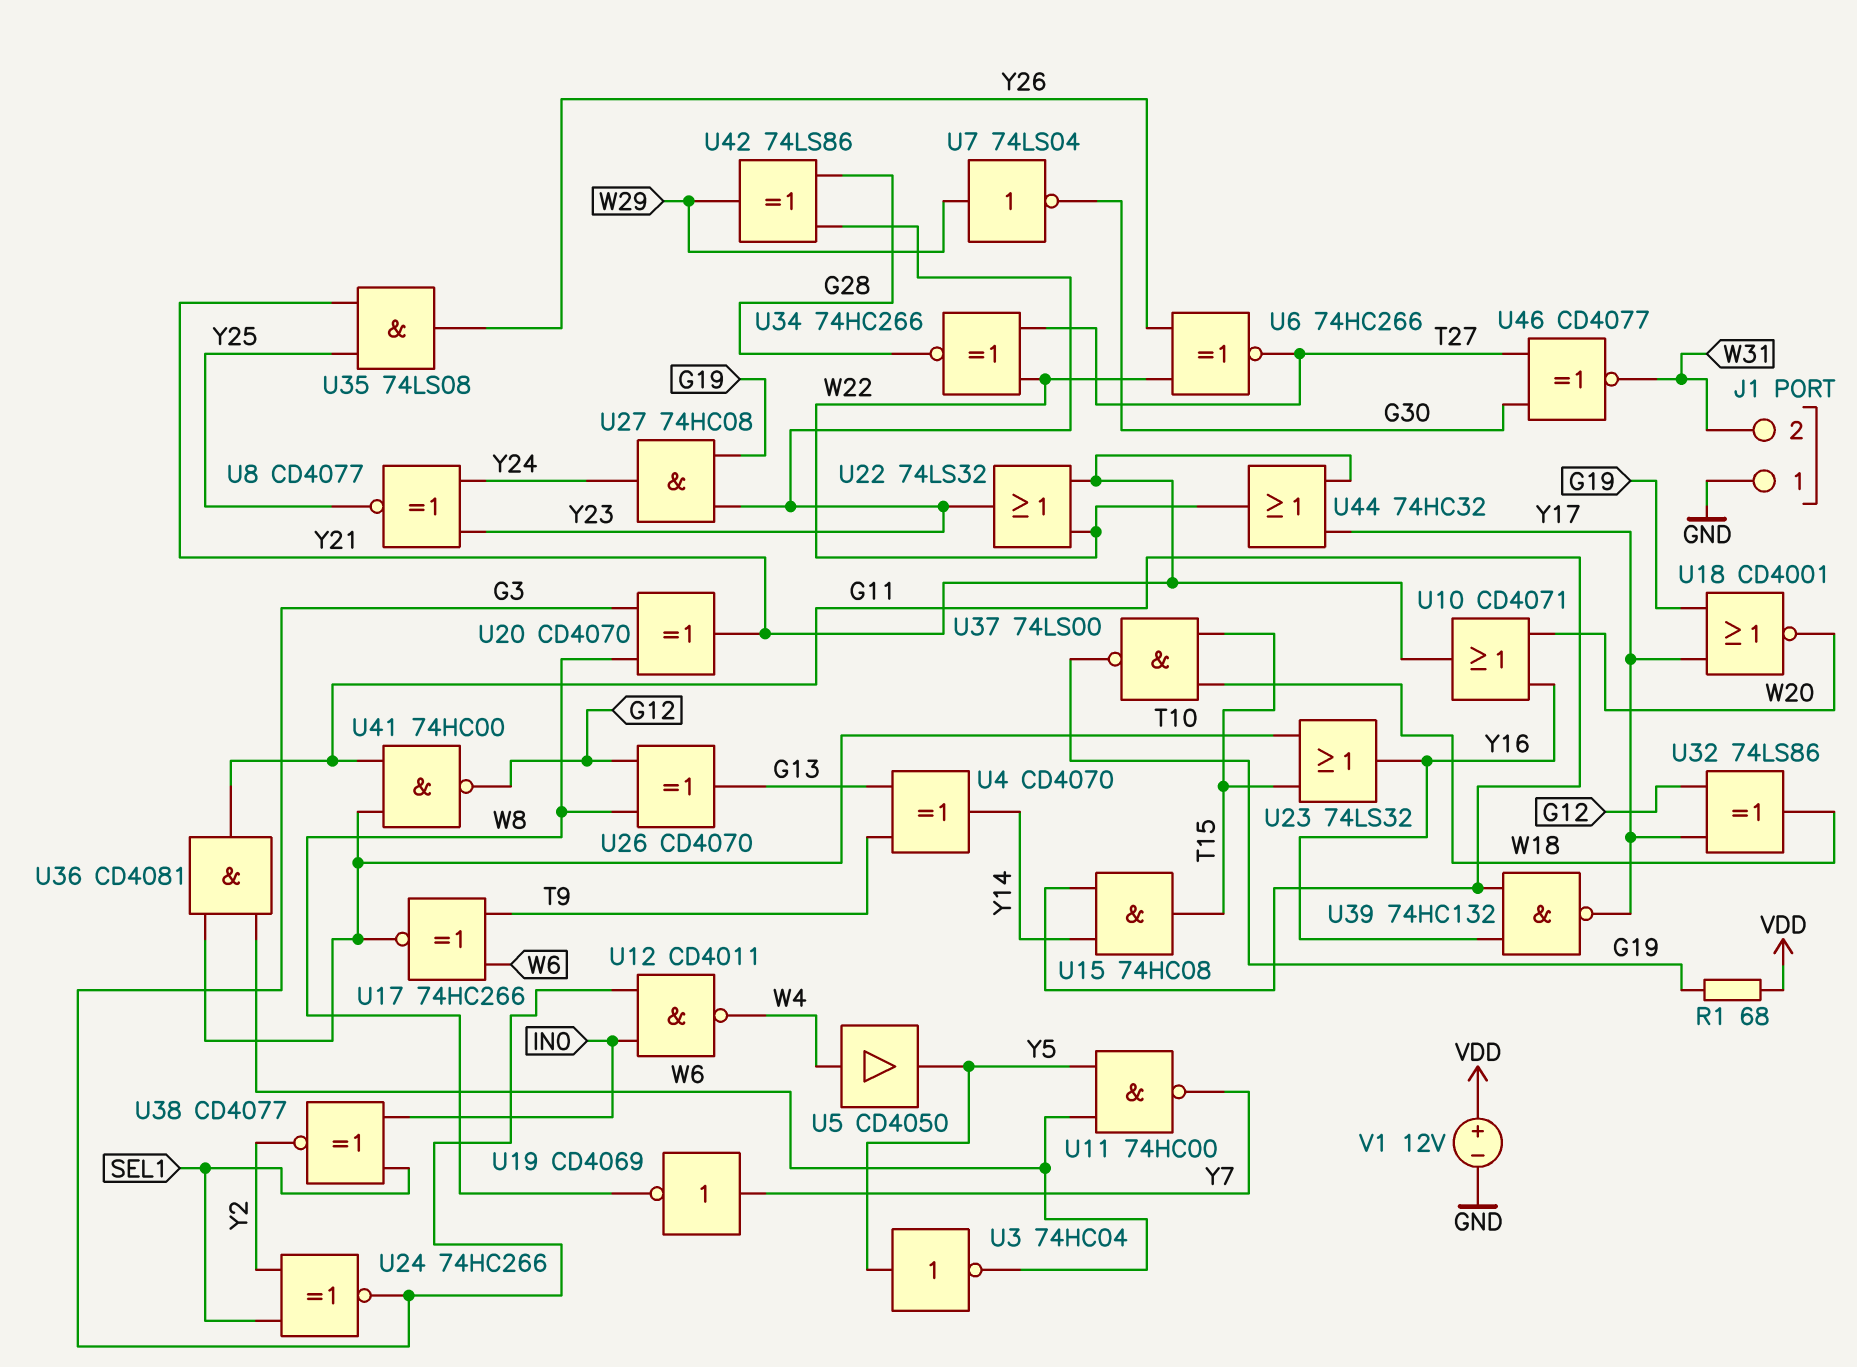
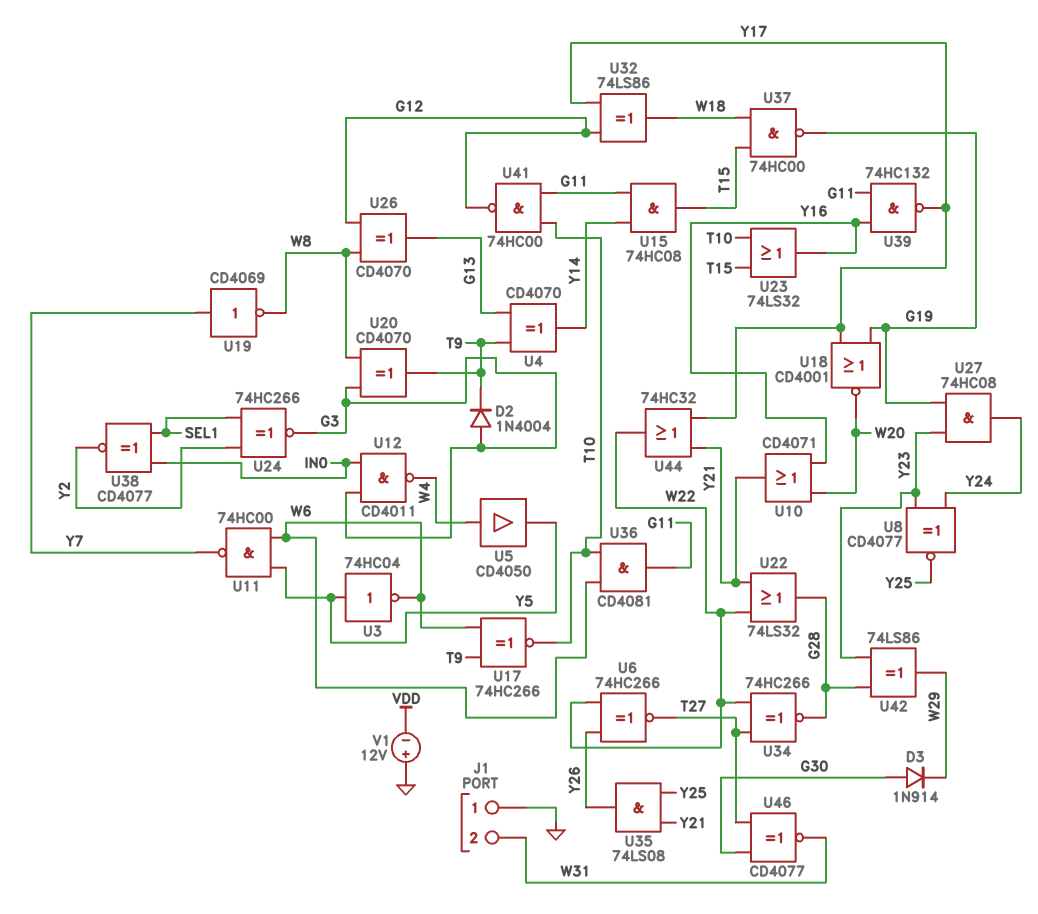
D2: none -> diode 1N4004 (A G3, K T9)
D3: none -> diode 1N914 (A G30, K W29)
R1: 68 (G19, VDD) -> none
U7: NOT 74LS04 (in W29, out G30) -> none
U20: XOR CD4070 (in G3, in W8, out Y21) -> XOR CD4070 (in G3, in W8, out T9)
U22: OR 74LS32 (in W22, in Y21, out Y23) -> OR 74LS32 (in W22, in Y21, out G28)
U37: NAND 74LS00 (in T15, in W18, out G19) -> NAND 74HC00 (in T15, in W18, out G19)
V1: 12V (plus VDD, minus GND) -> 12V (plus GND, minus VDD)

